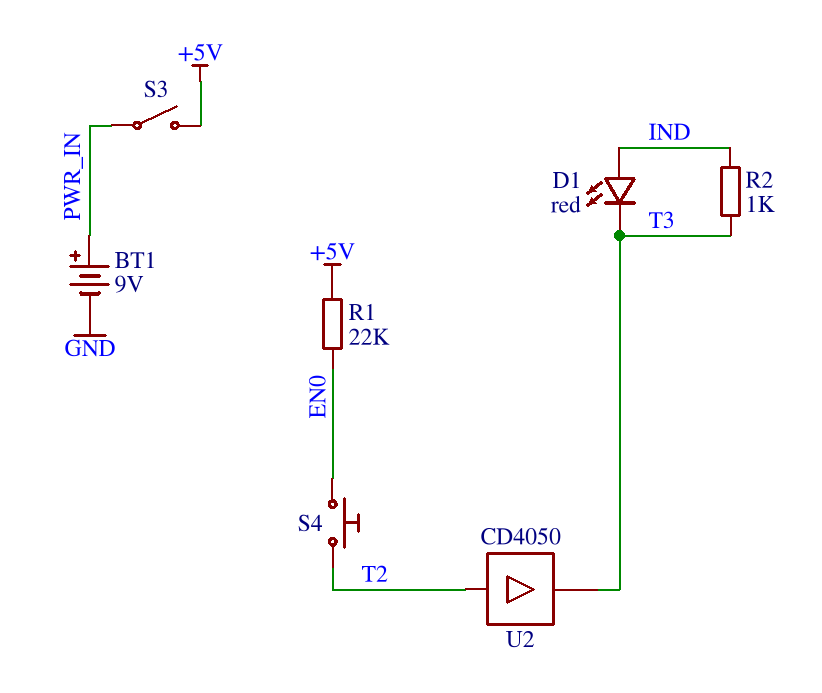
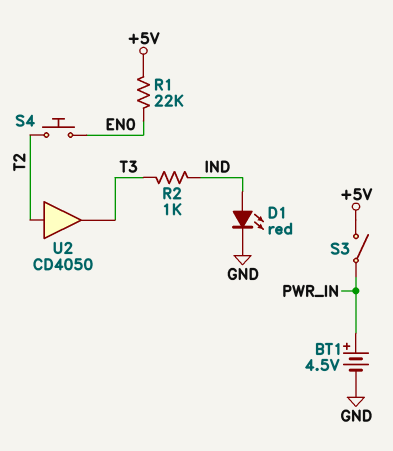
BT1: 9V (plus PWR_IN, minus GND) -> 4.5V (plus PWR_IN, minus GND)
D1: LED red (A IND, K T3) -> LED red (A IND, K GND)

